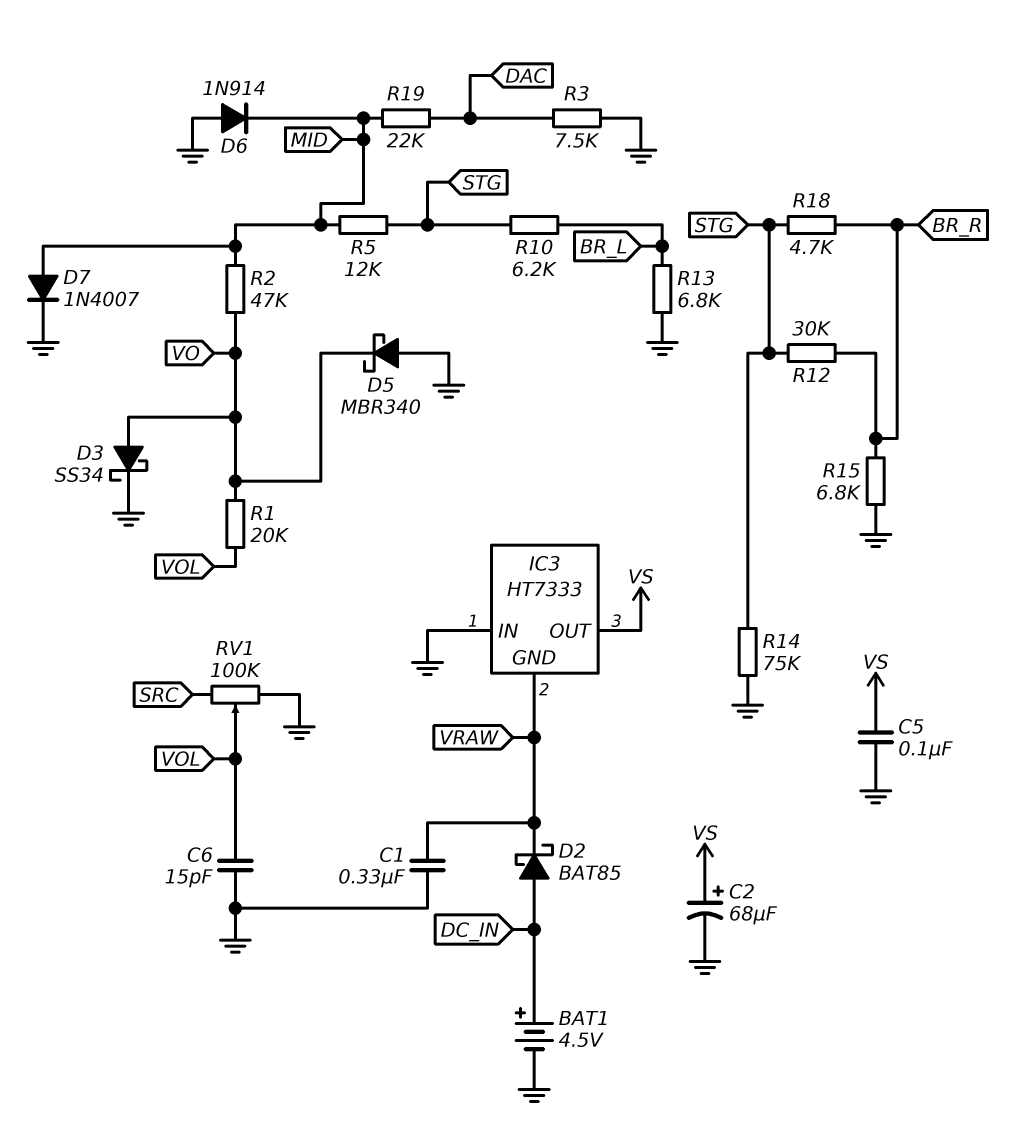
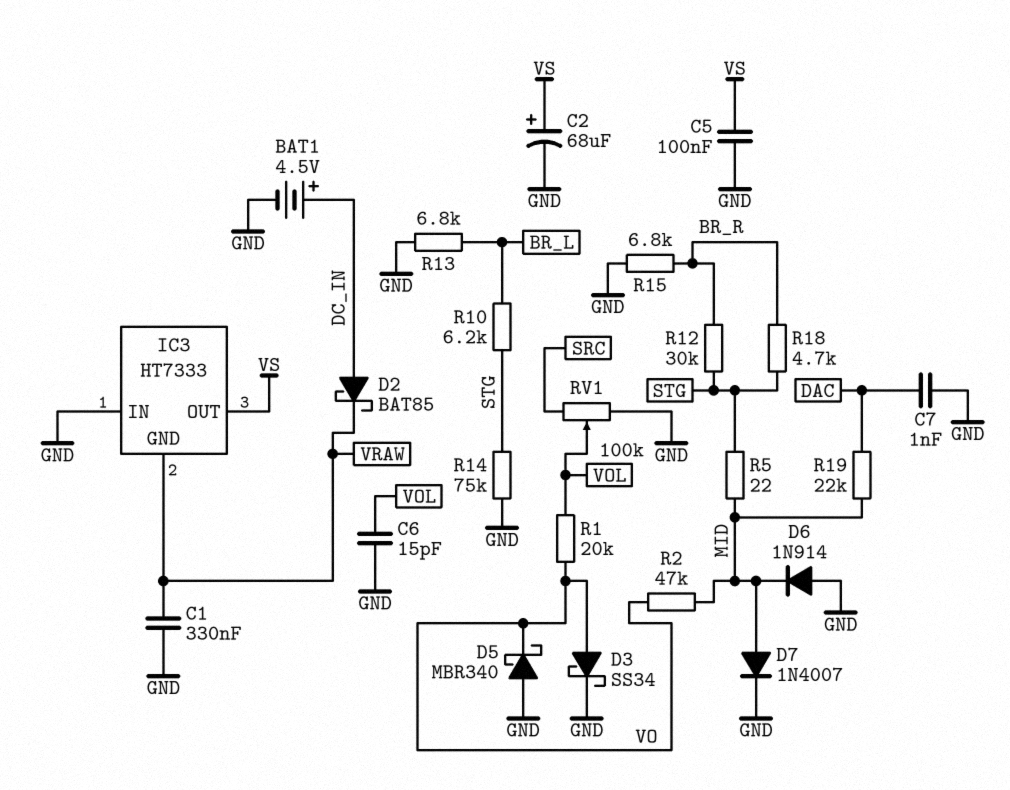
C7: none -> 1nF (DAC, GND)
R3: 7.5k (DAC, GND) -> none
R5: 12k (MID, STG) -> 22 (MID, STG)

